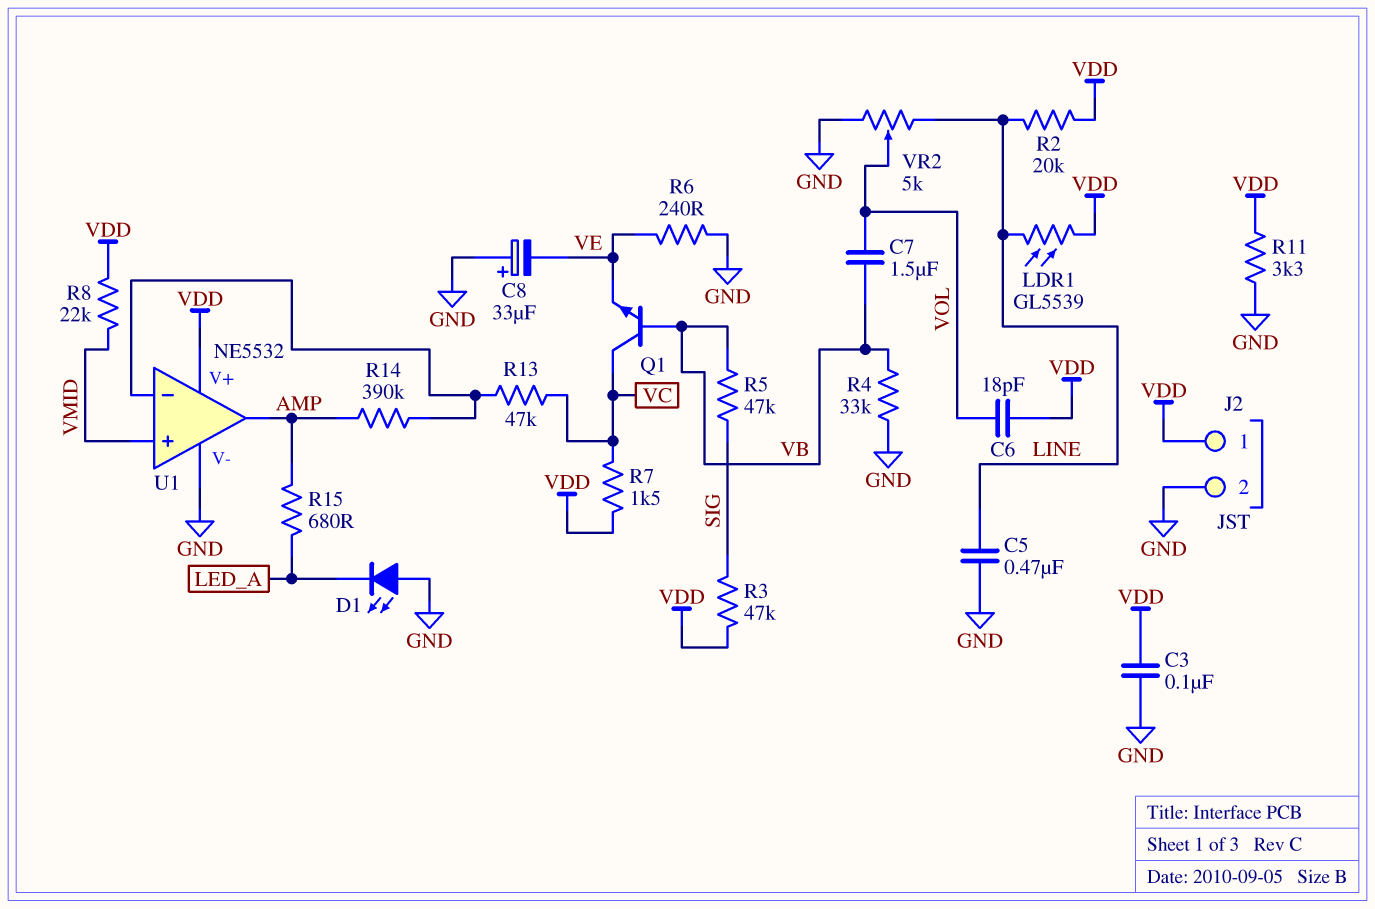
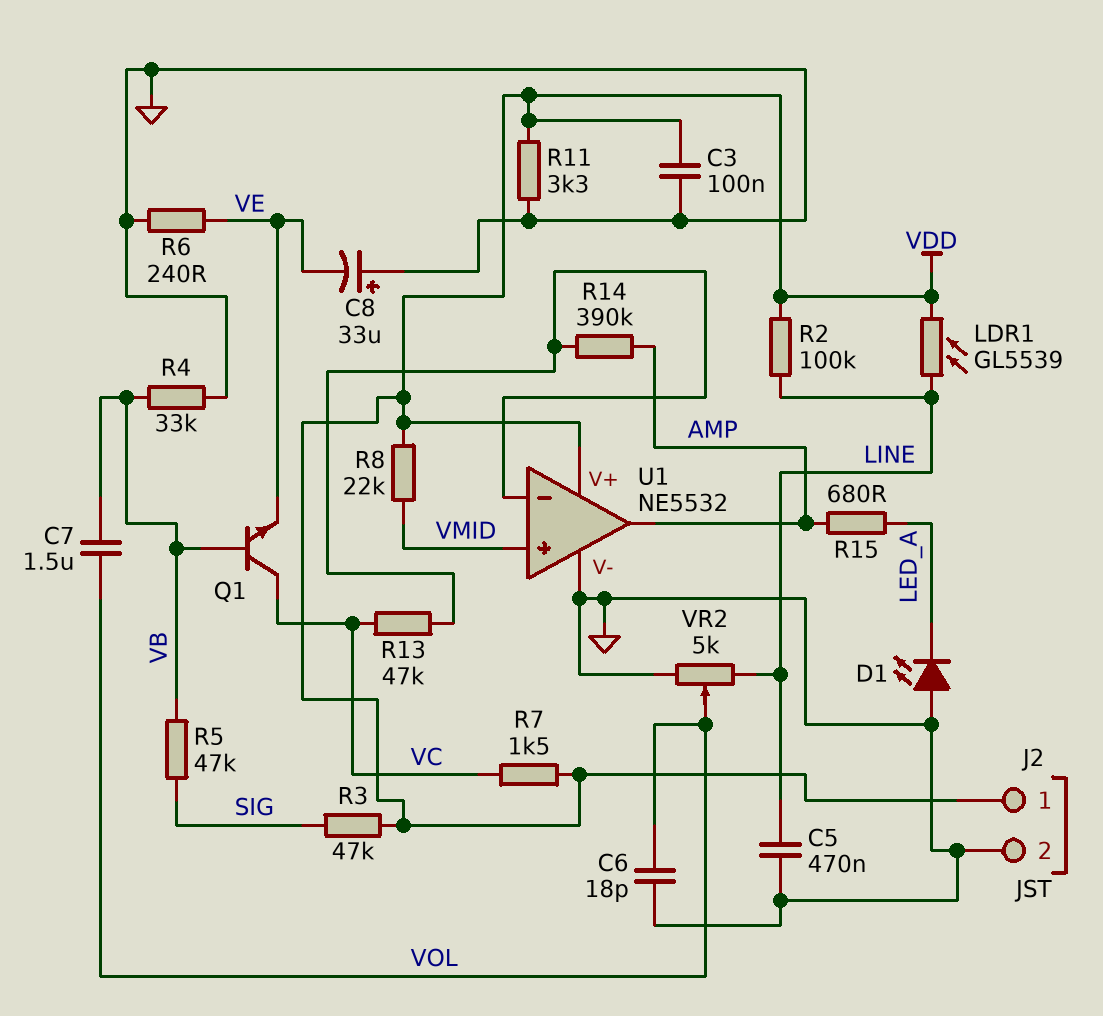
C6: 18pF (VDD, VOL) -> 18pF (GND, VOL)
R2: 20k (LINE, VDD) -> 100k (LINE, VDD)

